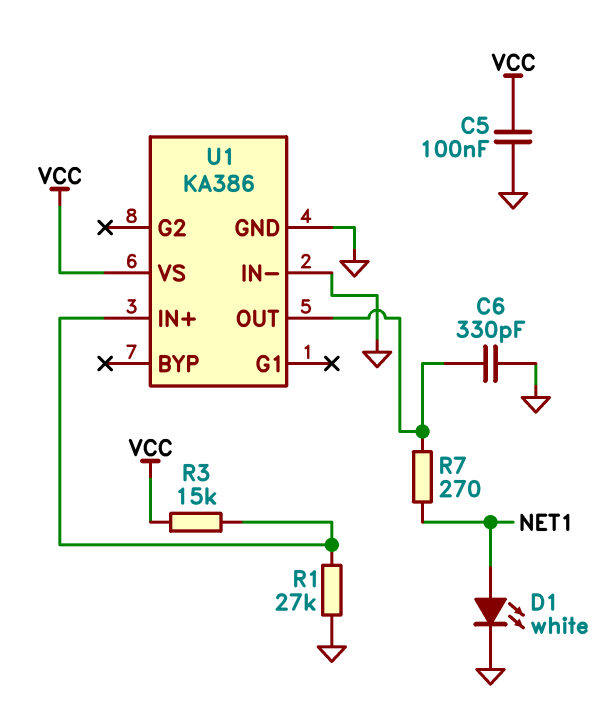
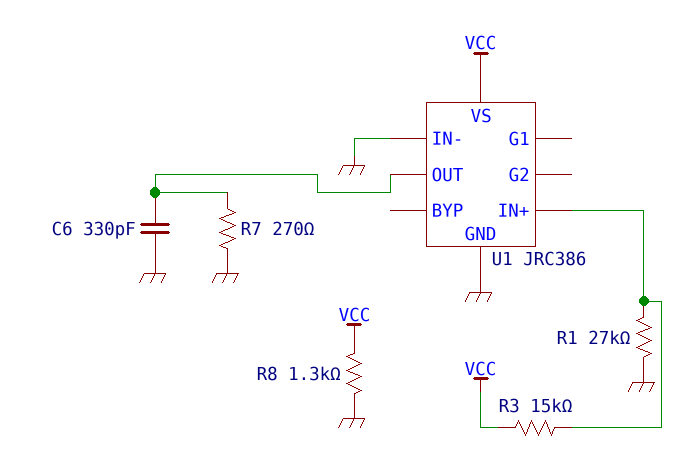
C5: 100nF (GND, VCC) -> none
D1: LED white (A NET1, K GND) -> none
R7: 270 (NET1, U1/OUT) -> 270 (GND, U1/OUT)
R8: none -> 1.3k (GND, VCC)
U1: KA386 -> JRC386

